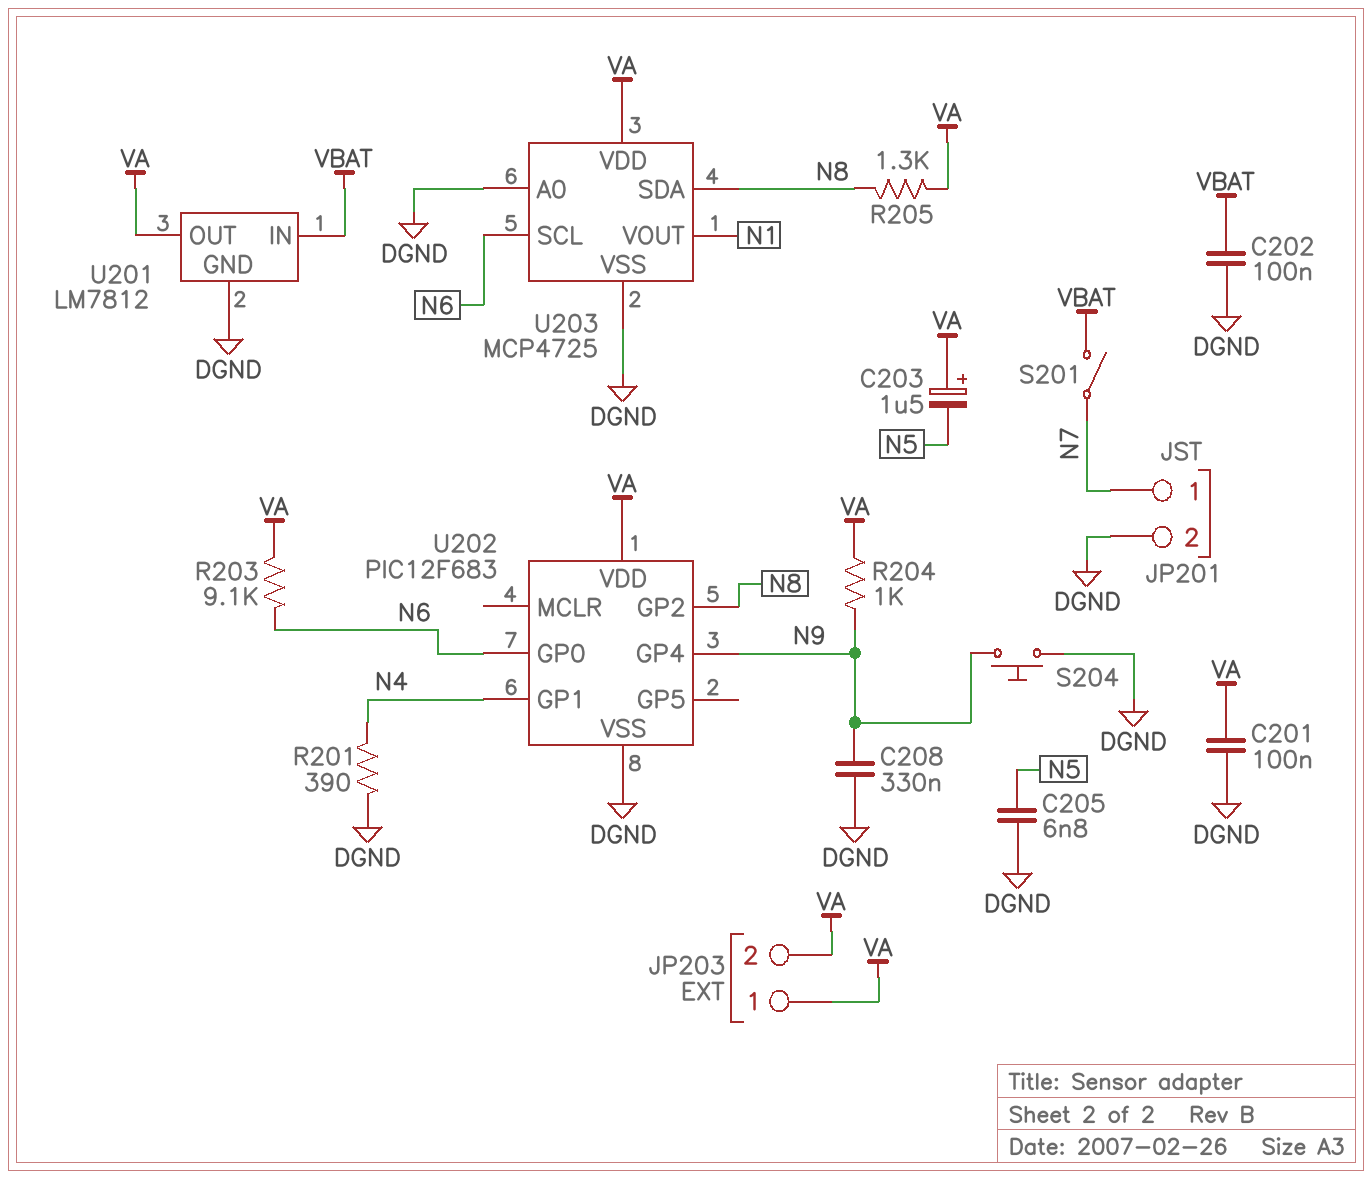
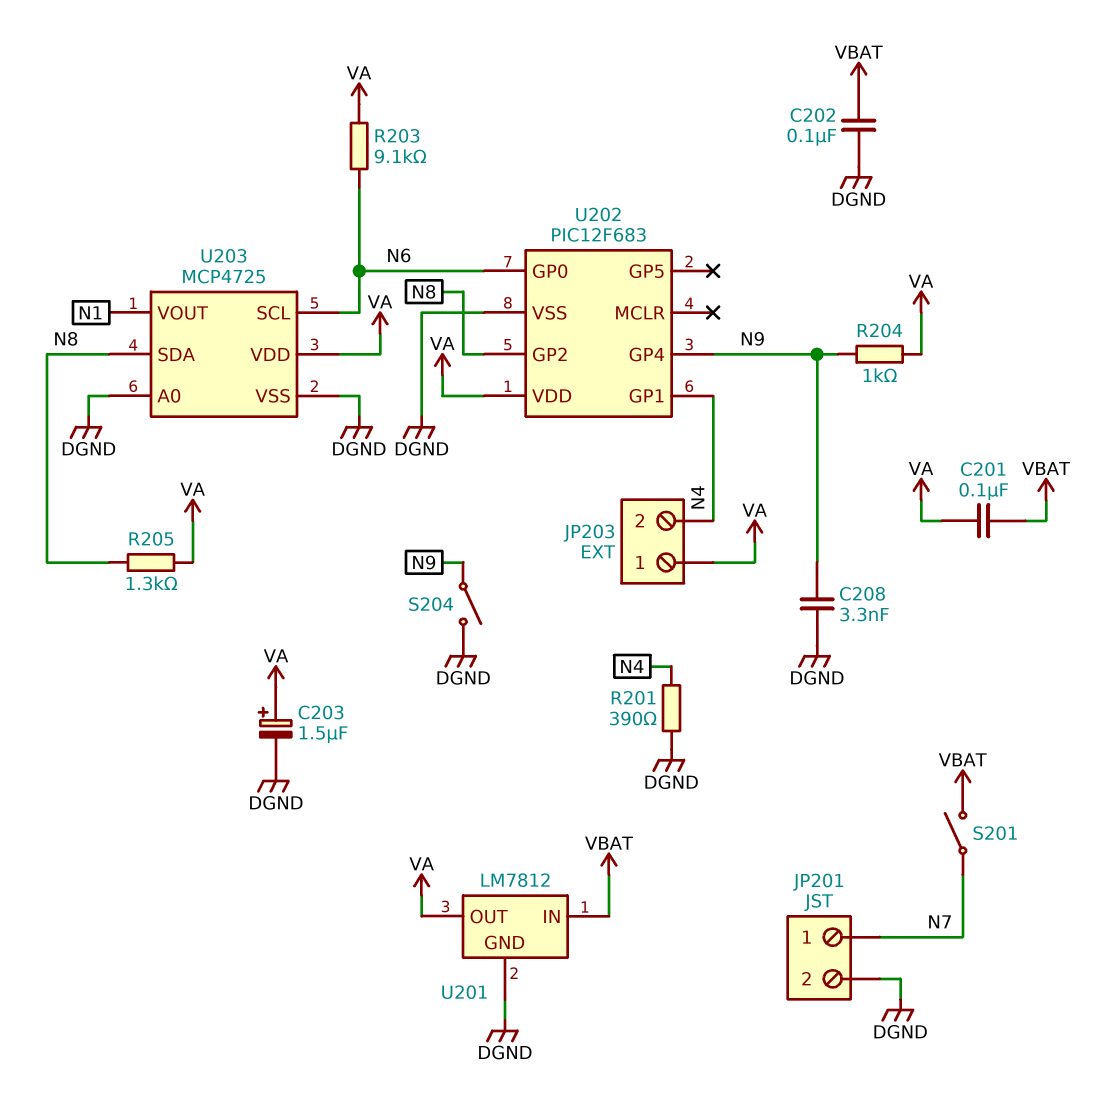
C201: 100nF (DGND, VA) -> 100nF (VA, VBAT)
C203: 1.5uF (plus VA, minus N5) -> 1.5uF (plus VA, minus DGND)
C205: 6.8nF (DGND, N5) -> none
C208: 330nF (DGND, N9) -> 3.3nF (DGND, N9)
JP203 pin 2: VA -> N4
S204: button (DGND, N9) -> switch (DGND, N9)

